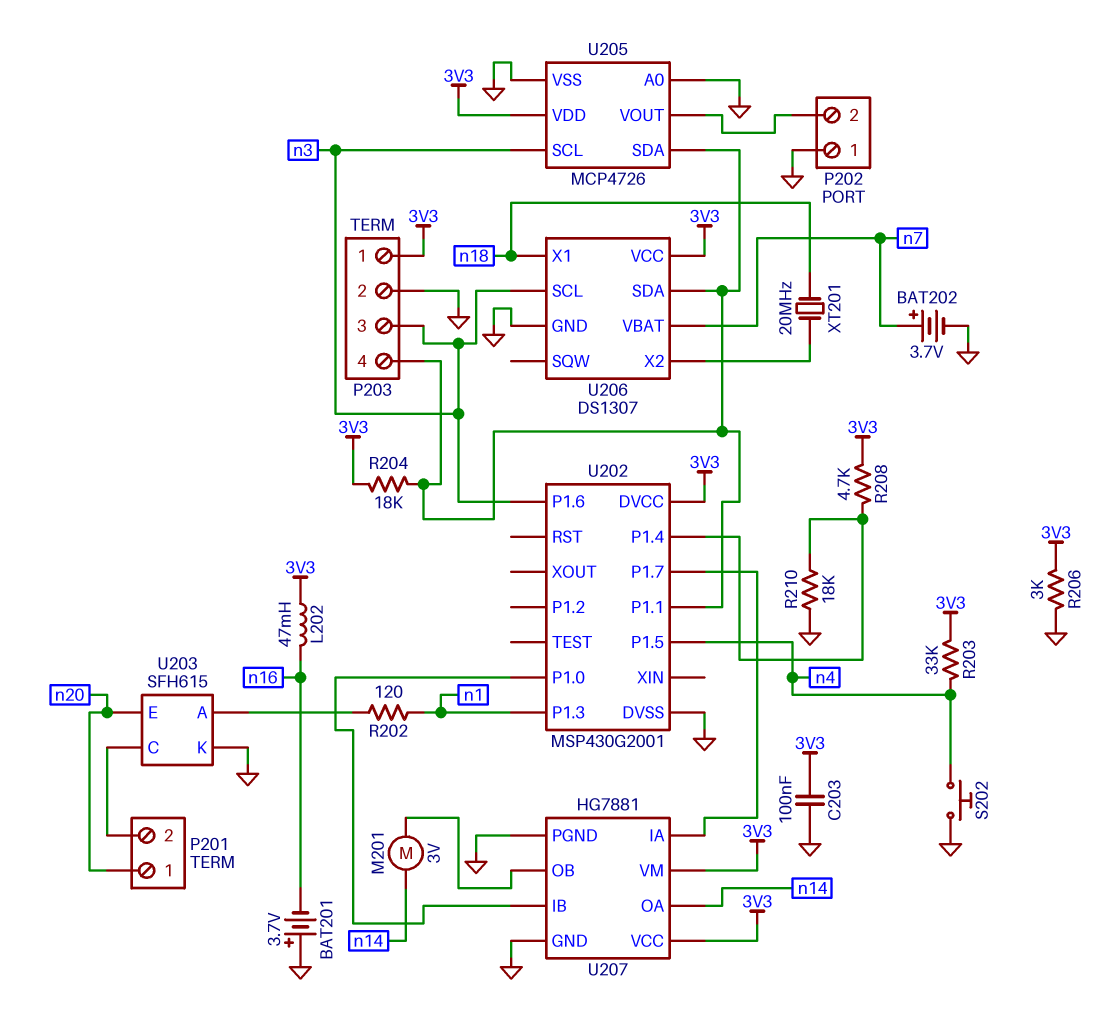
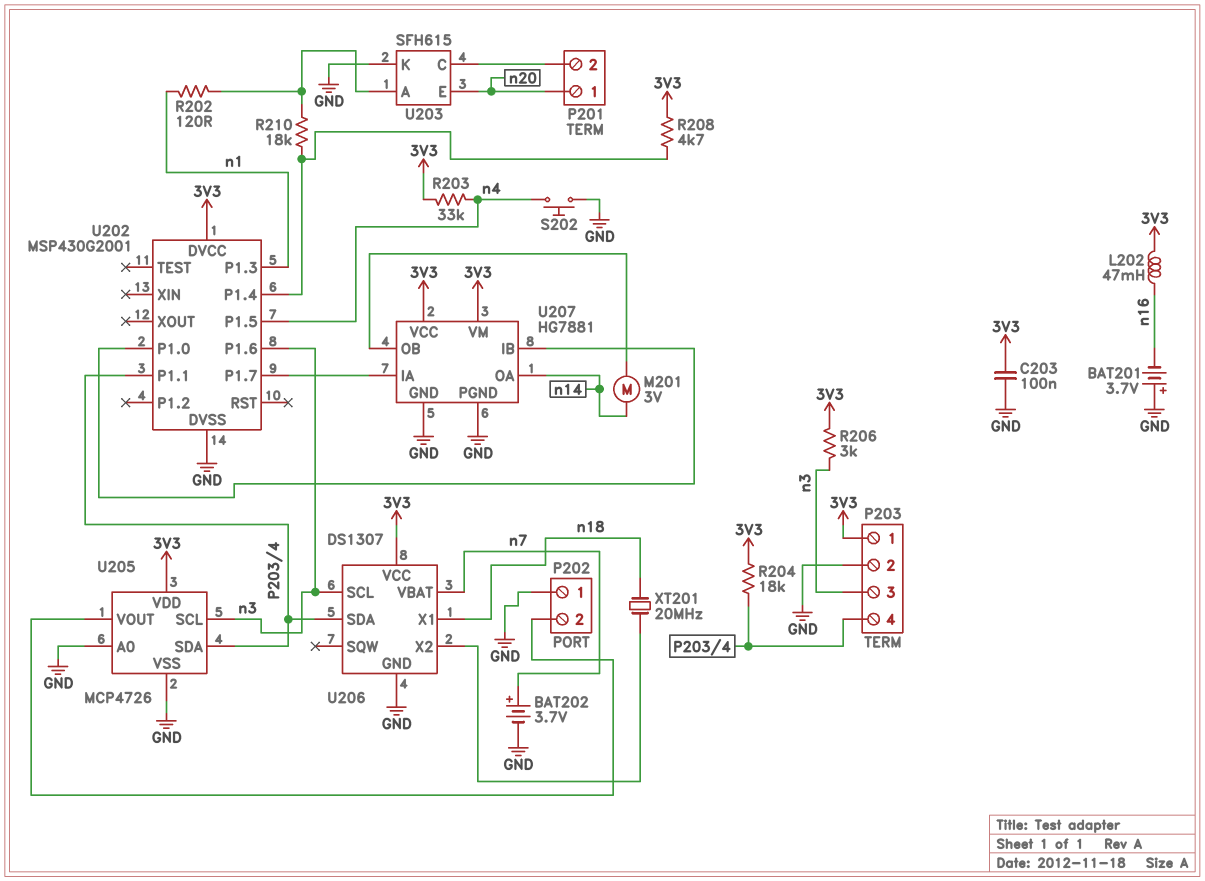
R206: 3k (3V3, GND) -> 3k (3V3, n3)
R210: 18k (GND, U202/P1.4) -> 18k (U202/P1.4, U203/A)

